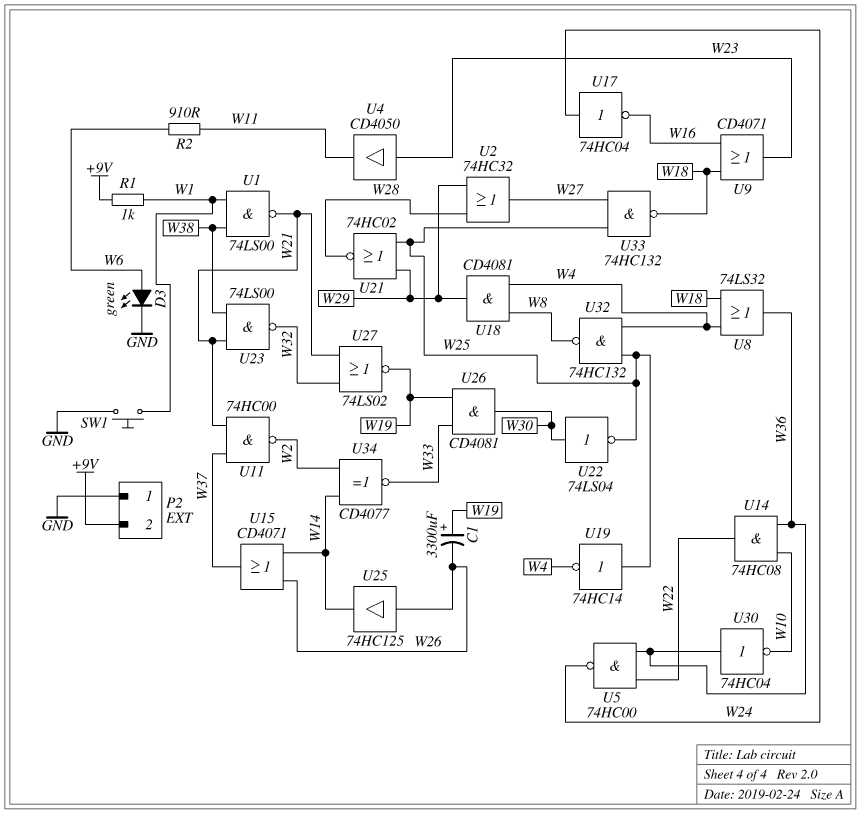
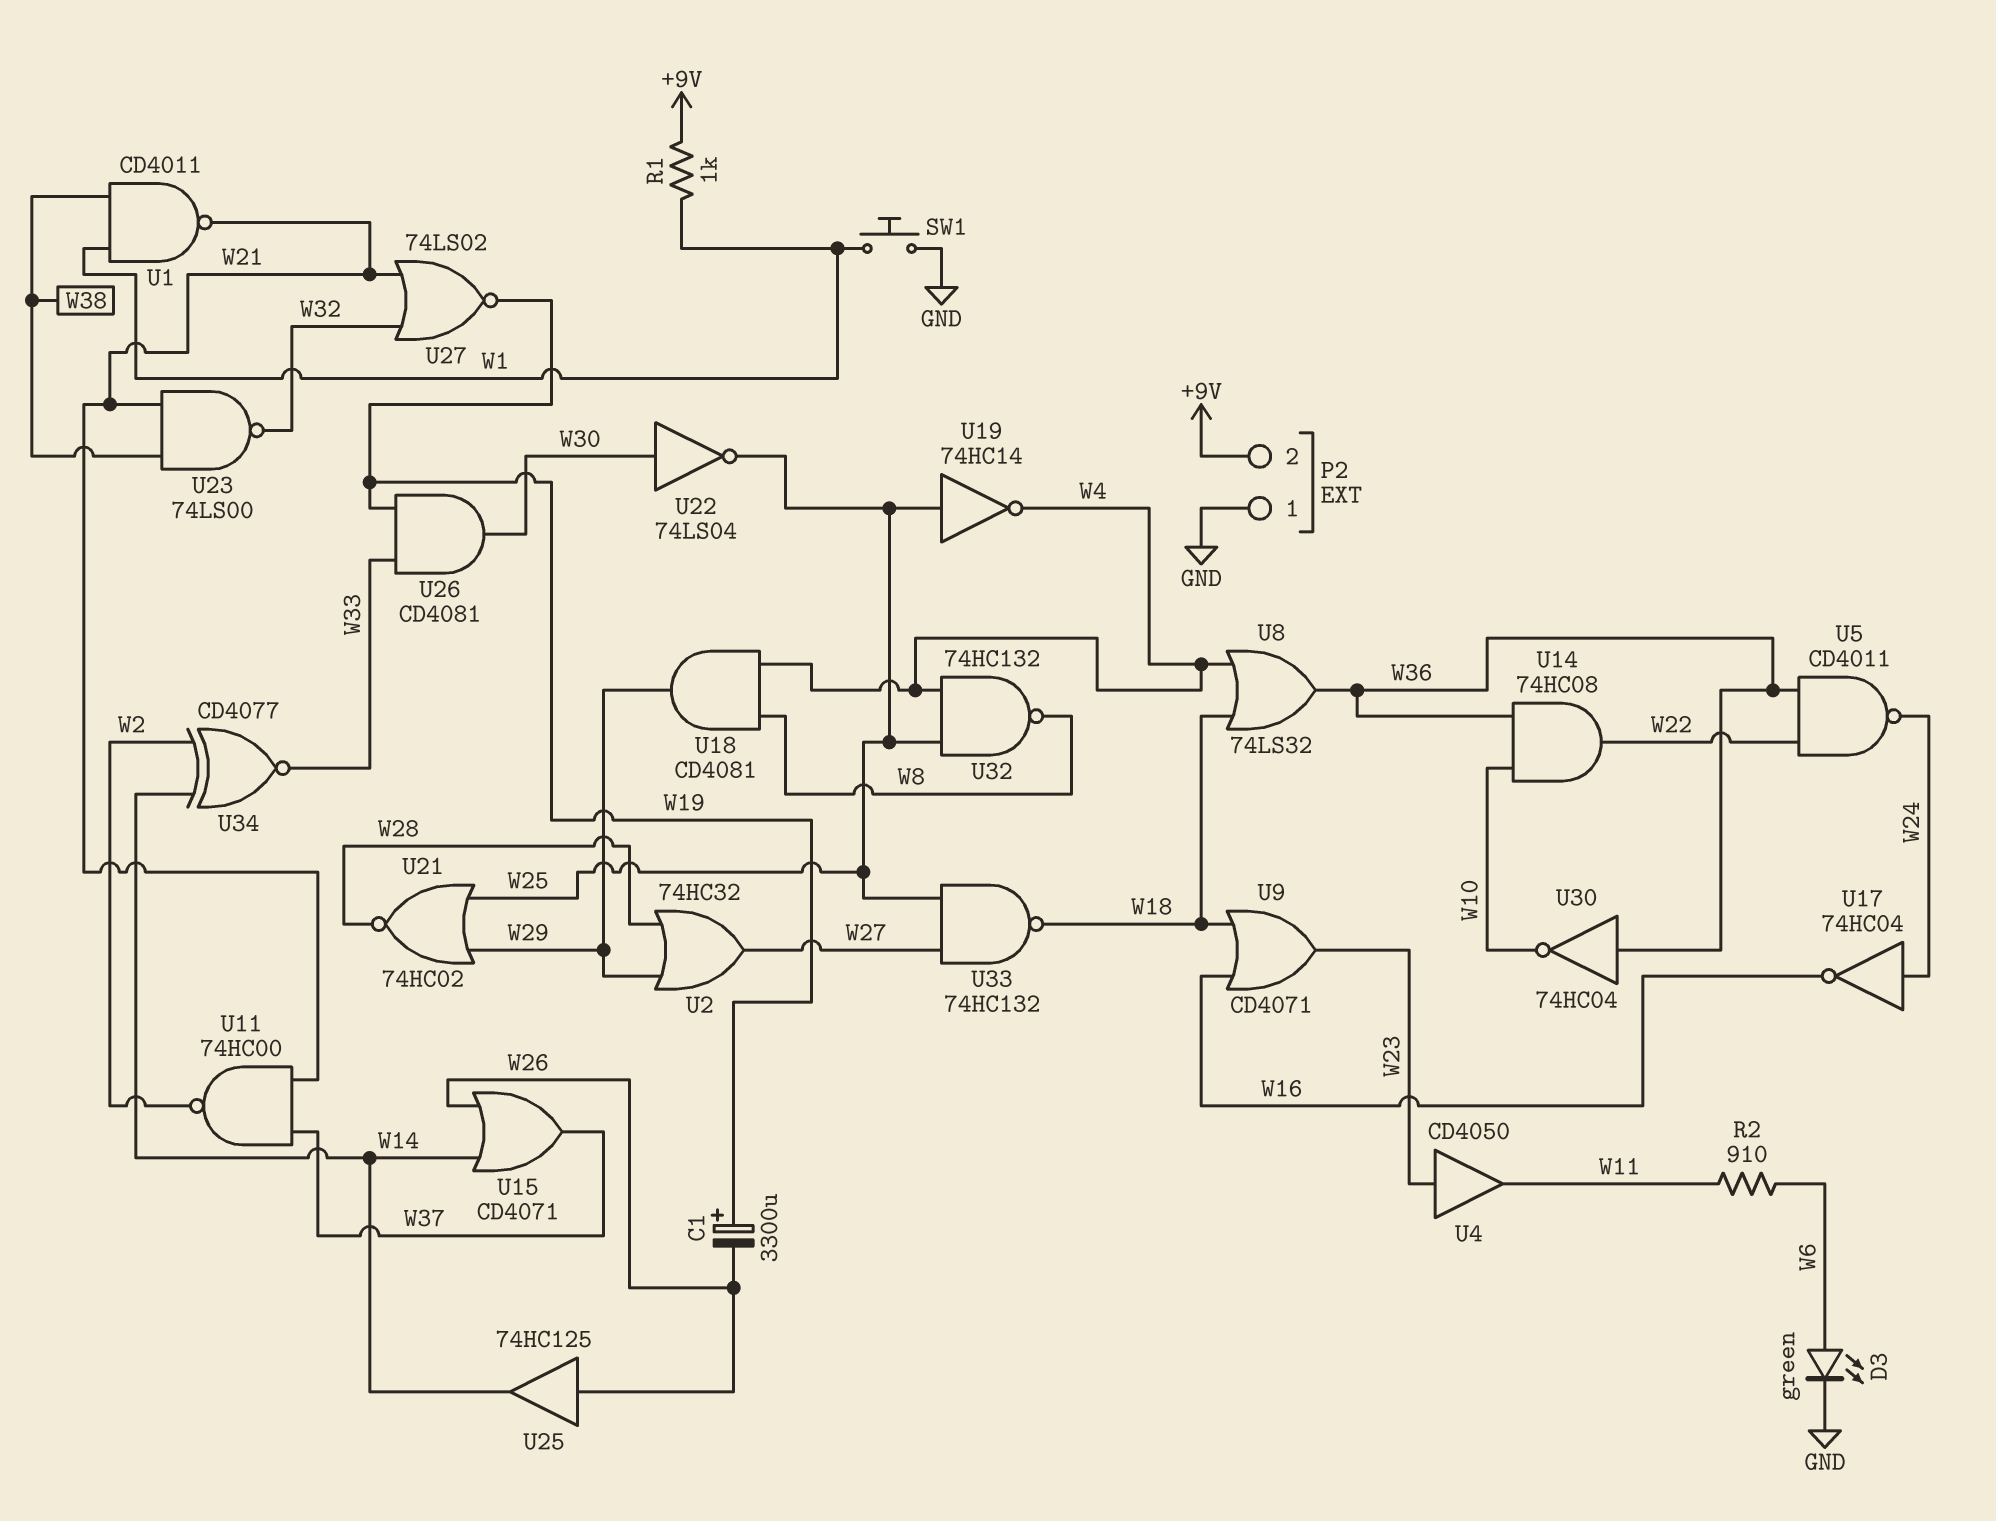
U1: NAND 74LS00 (in W1, in W38, out W21) -> NAND CD4011 (in W1, in W38, out W21)
U5: NAND 74HC00 (in W22, in W36, out W24) -> NAND CD4011 (in W22, in W36, out W24)

